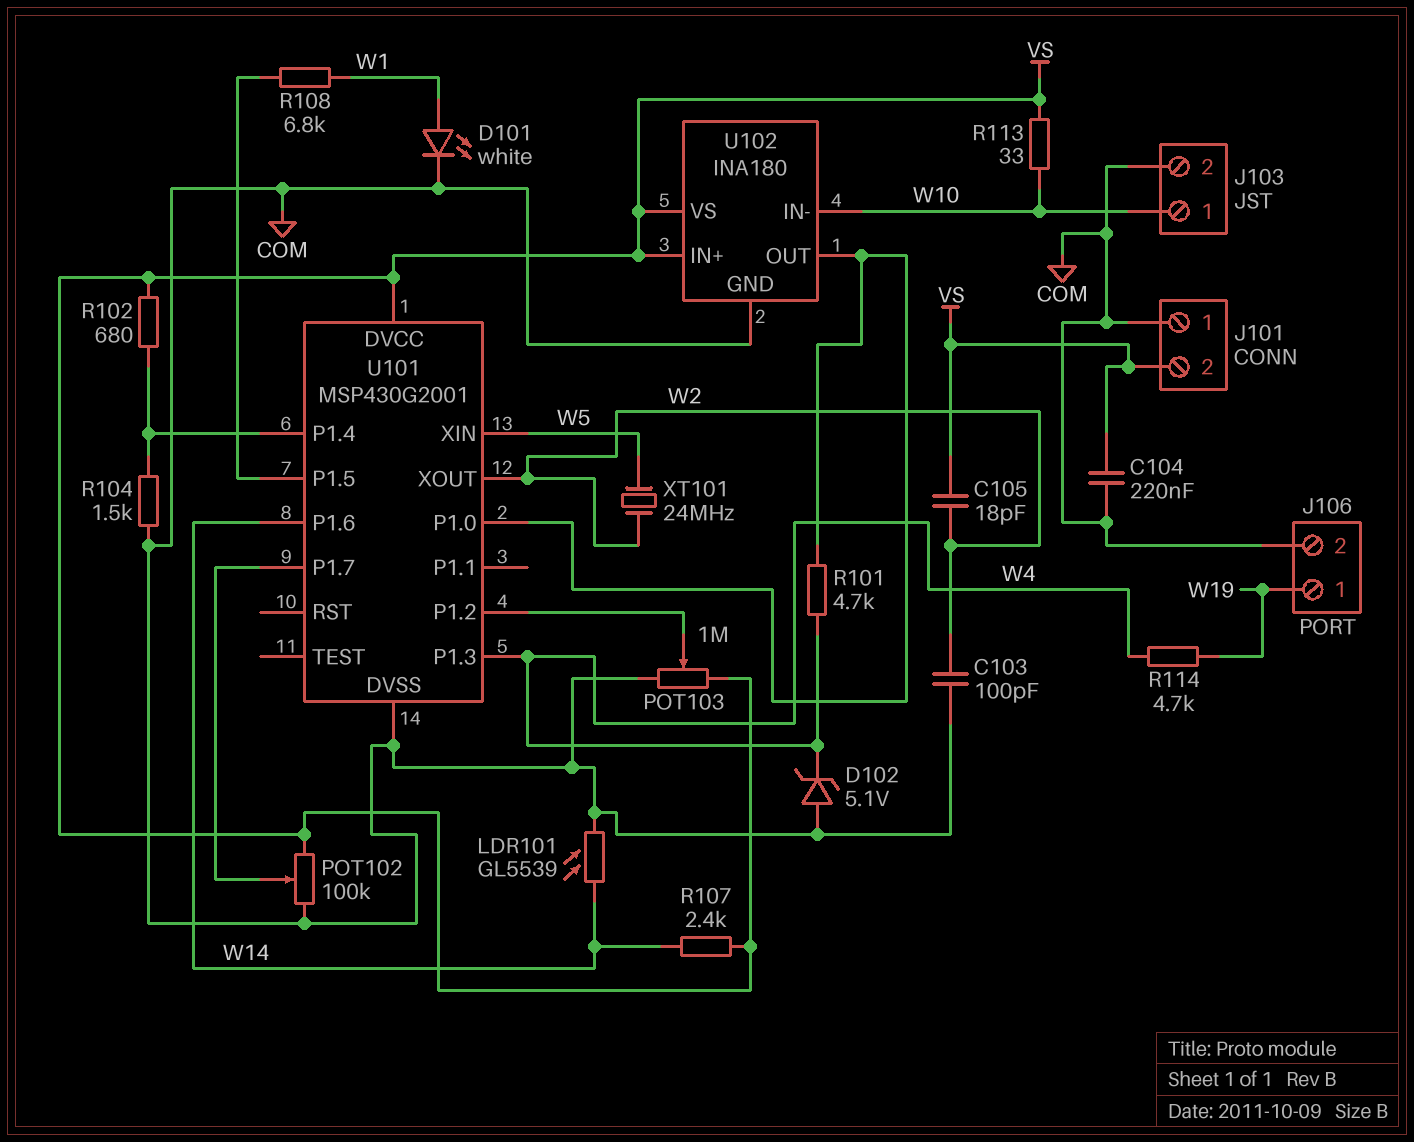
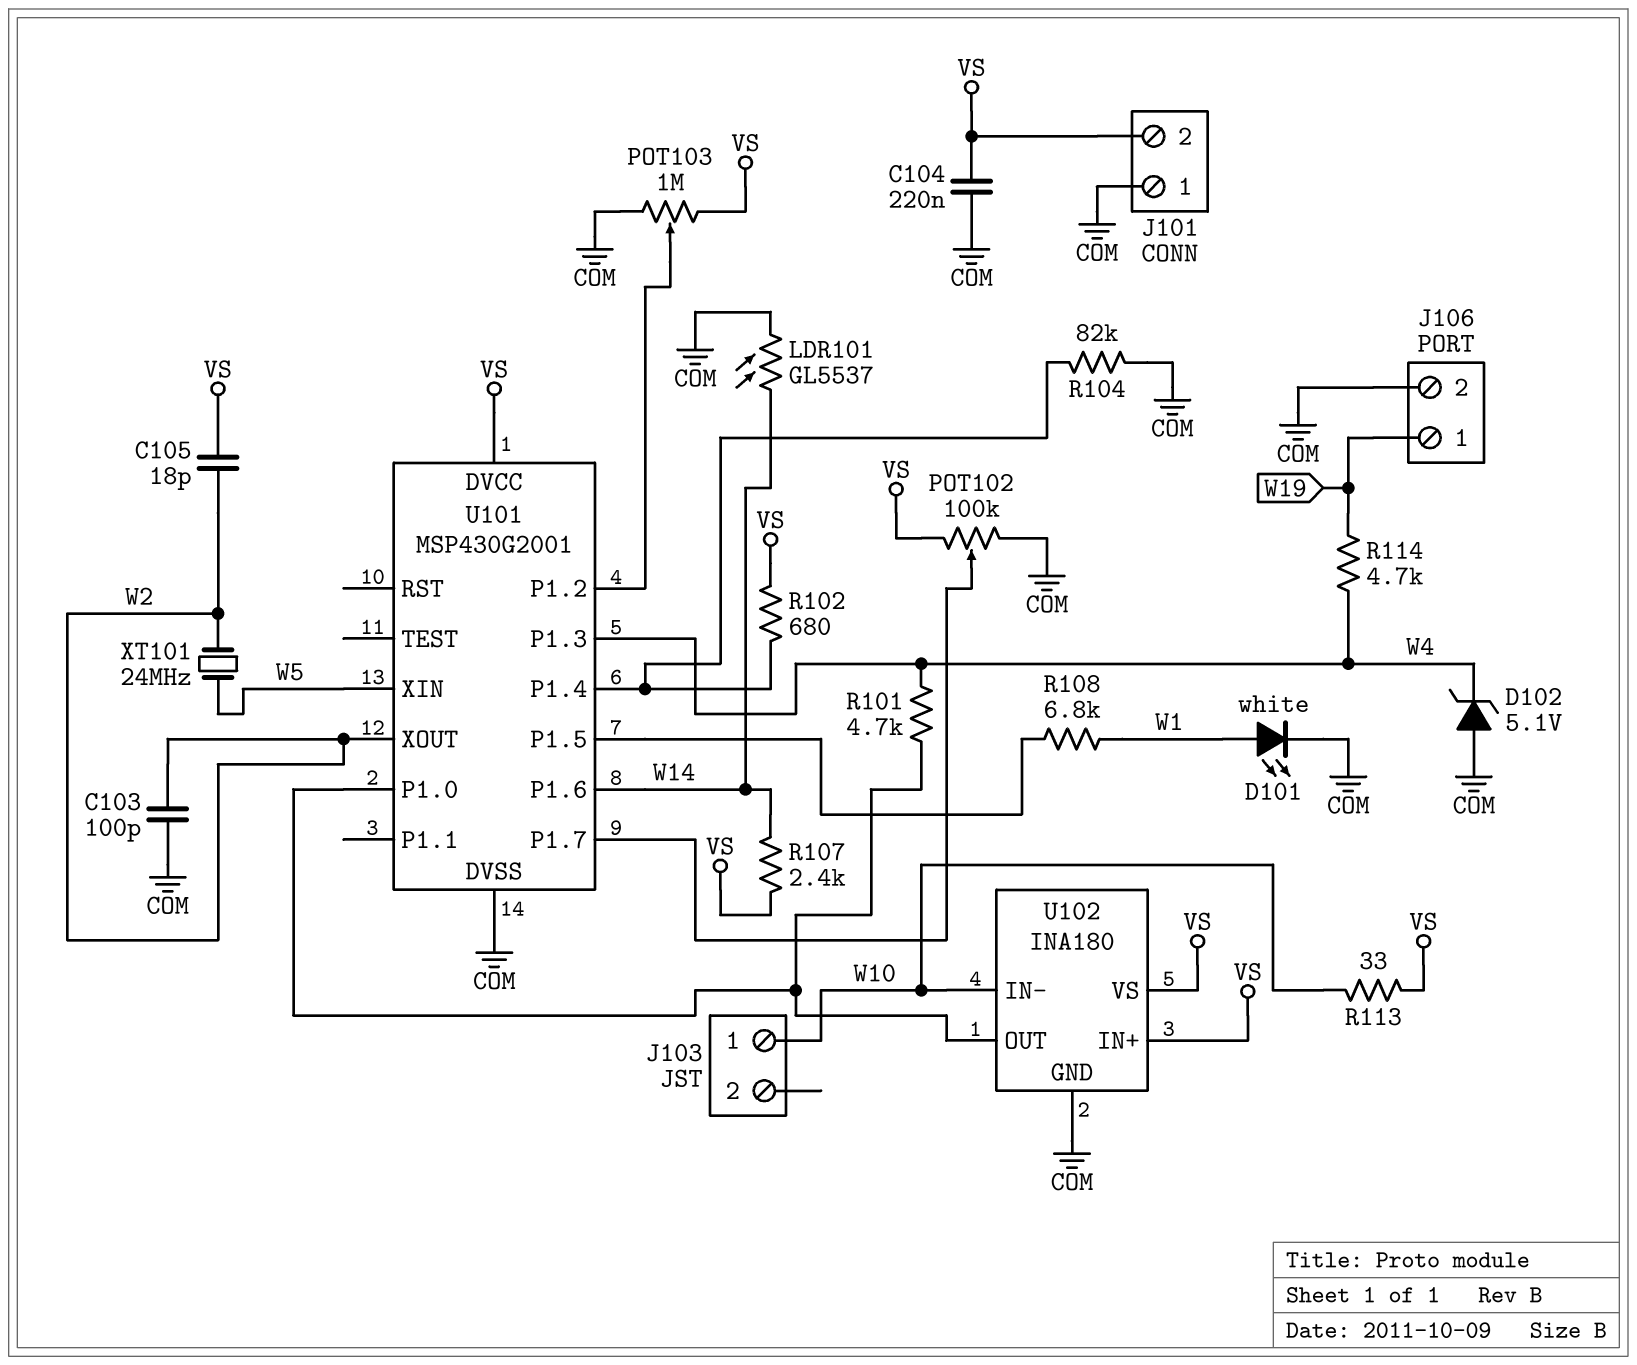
J103 pin 2: COM -> none
LDR101: GL5539 (COM, W14) -> GL5537 (COM, W14)
R104: 1.5k (COM, U101/P1.4) -> 82k (COM, U101/P1.4)

